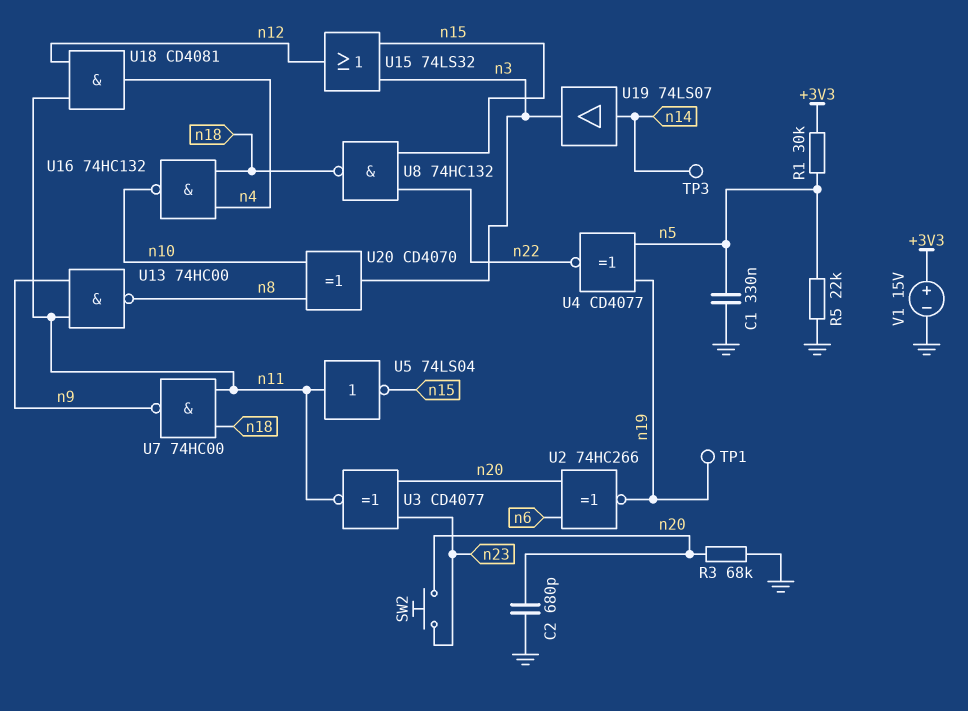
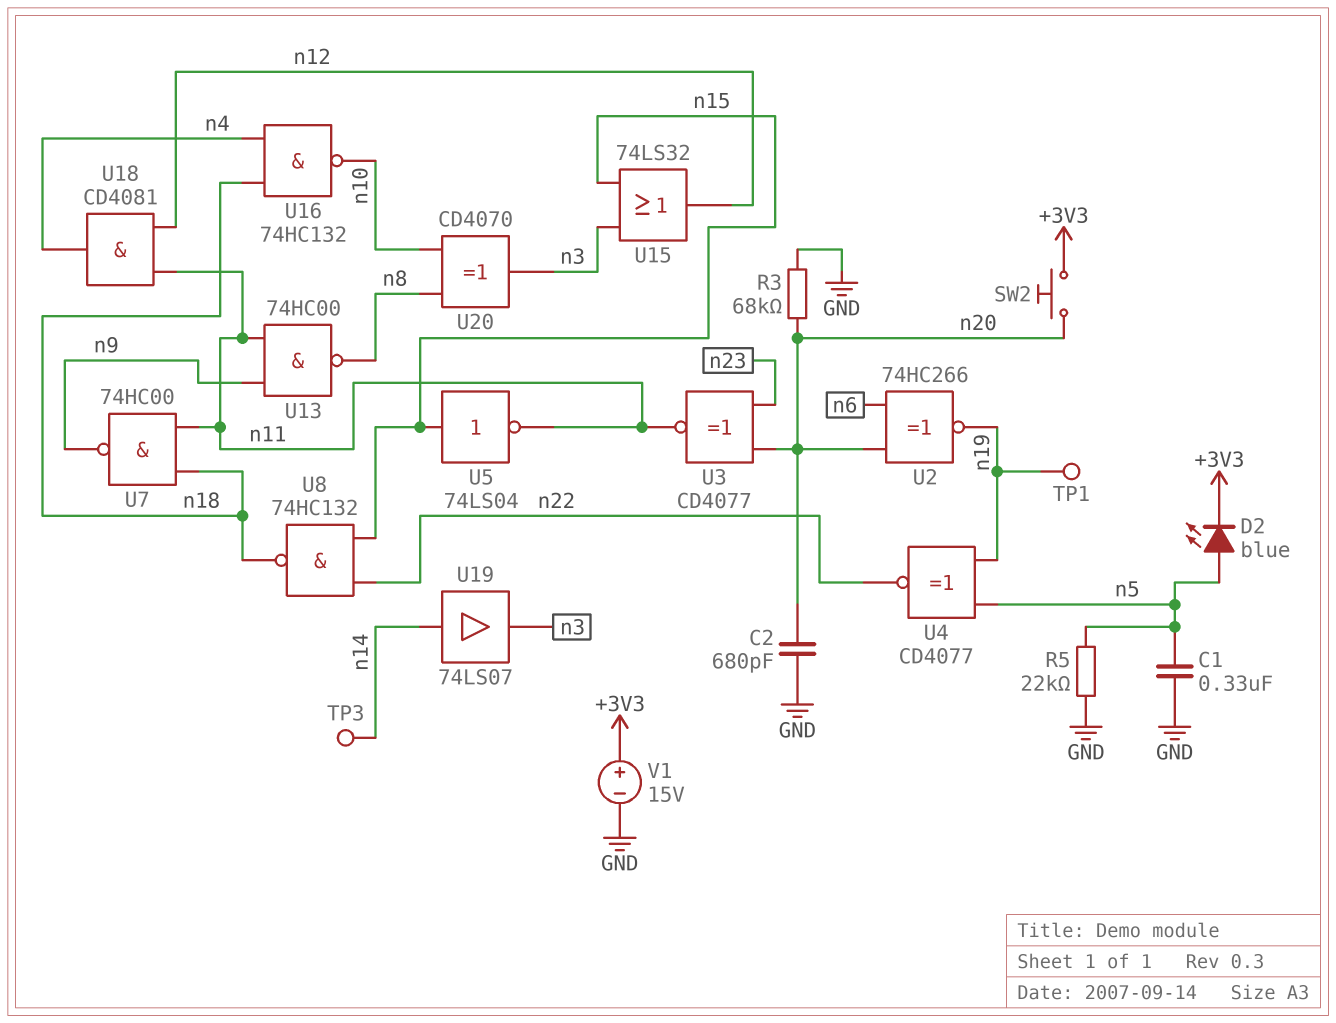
D2: none -> LED blue (A n5, K +3V3)
R1: 30k (+3V3, n5) -> none
SW2: button (n20, n23) -> button (+3V3, n20)
U5: NOT 74LS04 (in n11, out n15) -> NOT 74LS04 (in n15, out n11)

